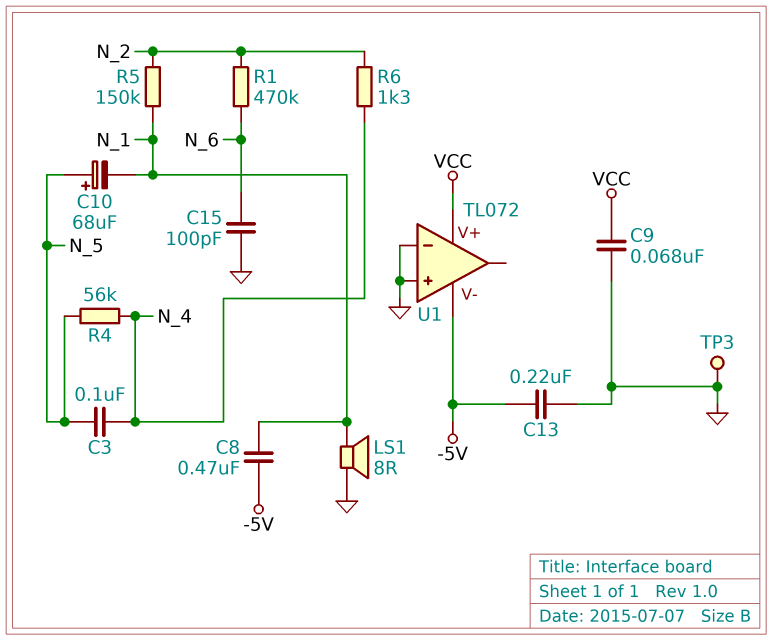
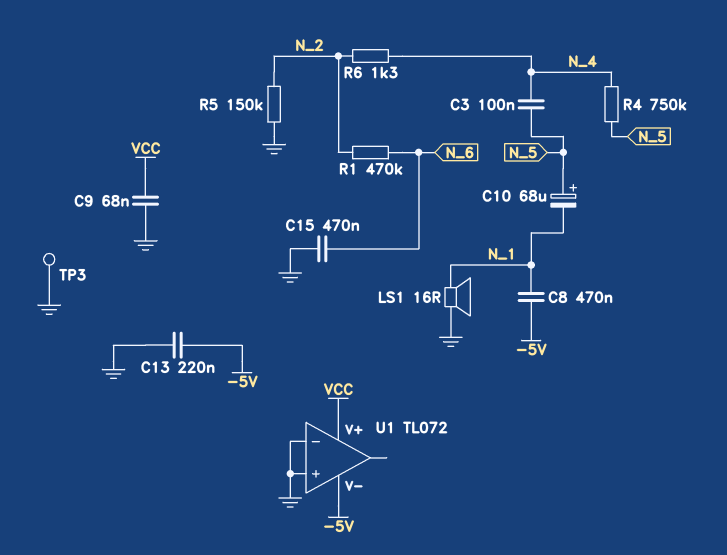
C15: 100pF (GND, N_6) -> 470nF (GND, N_6)
LS1: speaker 8R (GND, N_1) -> speaker 16R (GND, N_1)
R4: 56k (N_4, N_5) -> 750k (N_4, N_5)
R5: 150k (N_1, N_2) -> 150k (GND, N_2)

